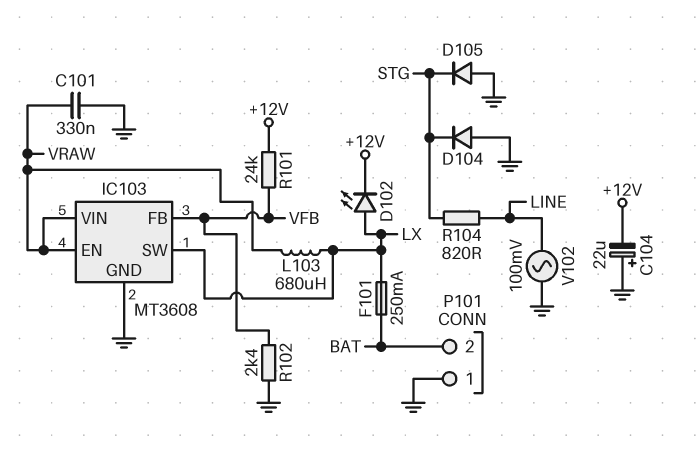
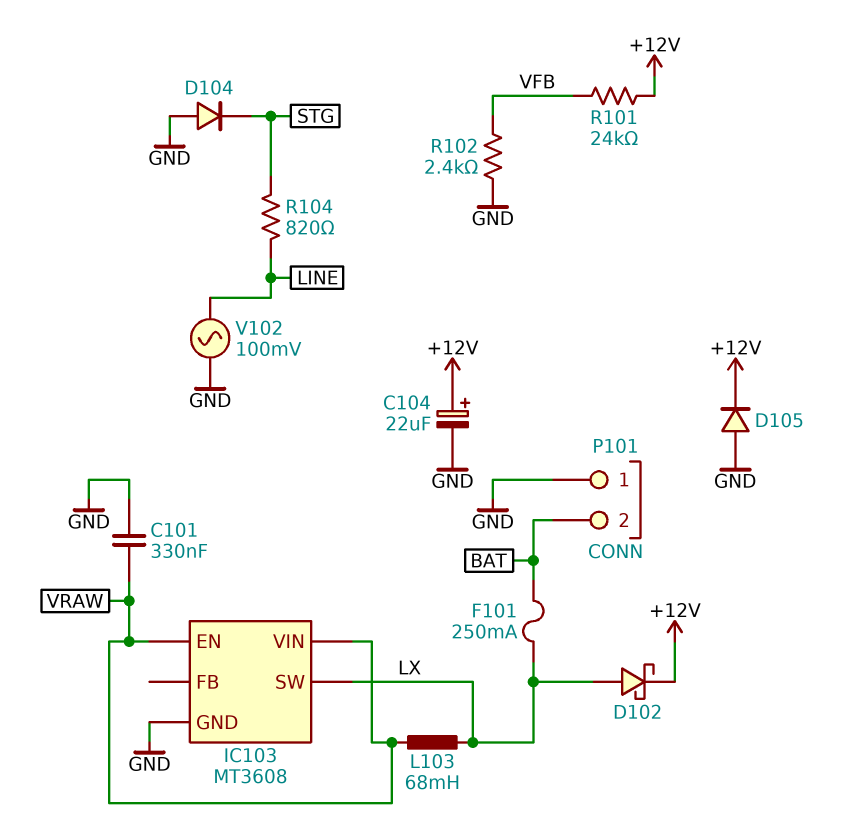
C104: 22uF (plus GND, minus +12V) -> 22uF (plus +12V, minus GND)
D102: LED (A LX, K +12V) -> schottky (A LX, K +12V)
D105: diode (A GND, K STG) -> diode (A GND, K +12V)
IC103 pin FB: VFB -> none
L103: 680uH (LX, VRAW) -> 68mH (LX, VRAW)

